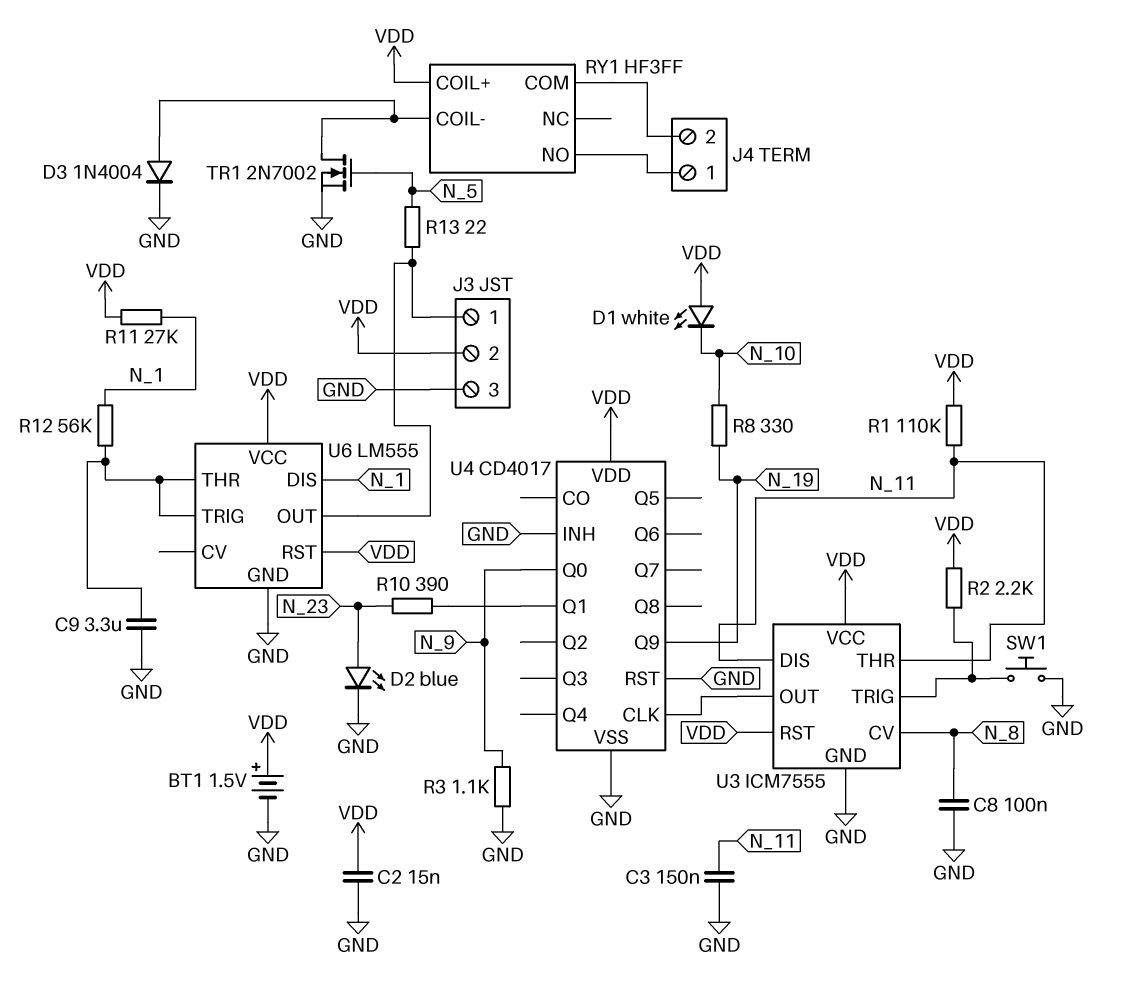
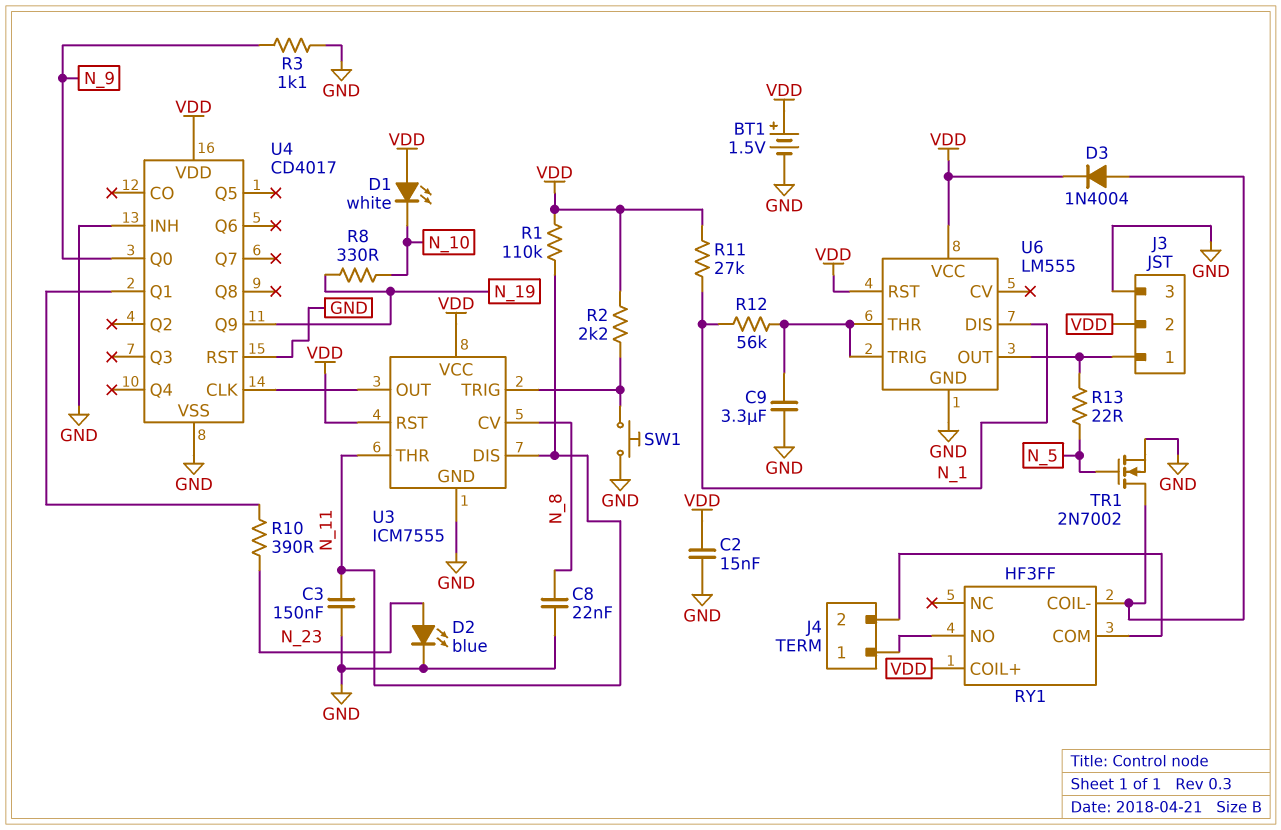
C8: 100nF (GND, N_8) -> 22nF (GND, N_8)
D3: diode 1N4004 (A RY1/COIL-, K GND) -> diode 1N4004 (A RY1/COIL-, K VDD)

